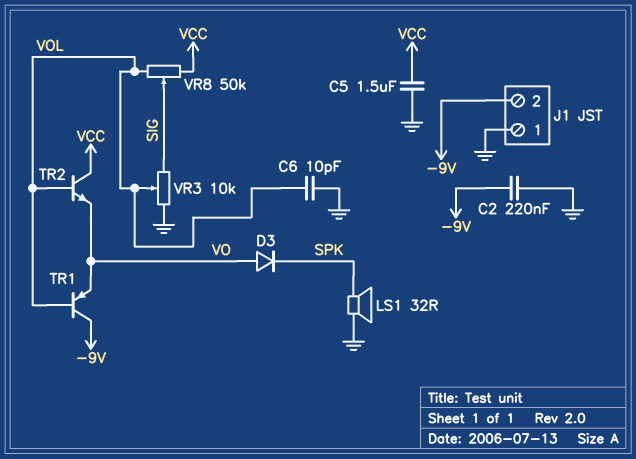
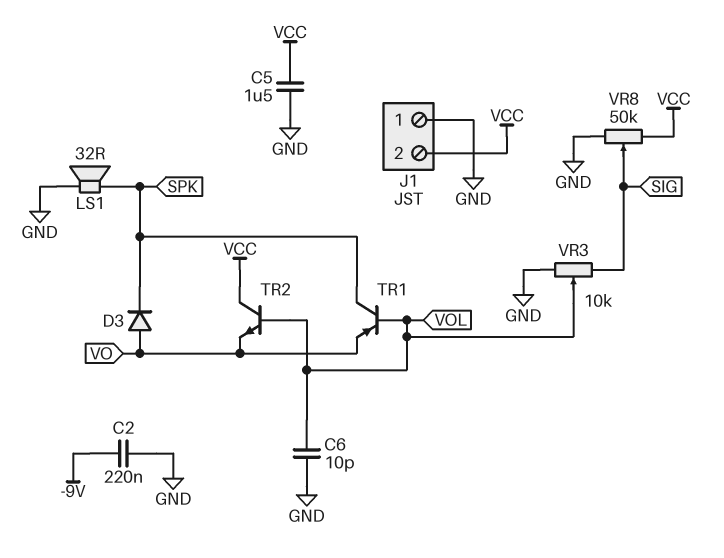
J1 pin 2: -9V -> VCC
TR1: PNP (B VOL, C -9V, E VO) -> PNP (B VOL, C SPK, E VO)
VR8: 50k (VCC, VOL, wiper SIG) -> 50k (GND, VCC, wiper SIG)

